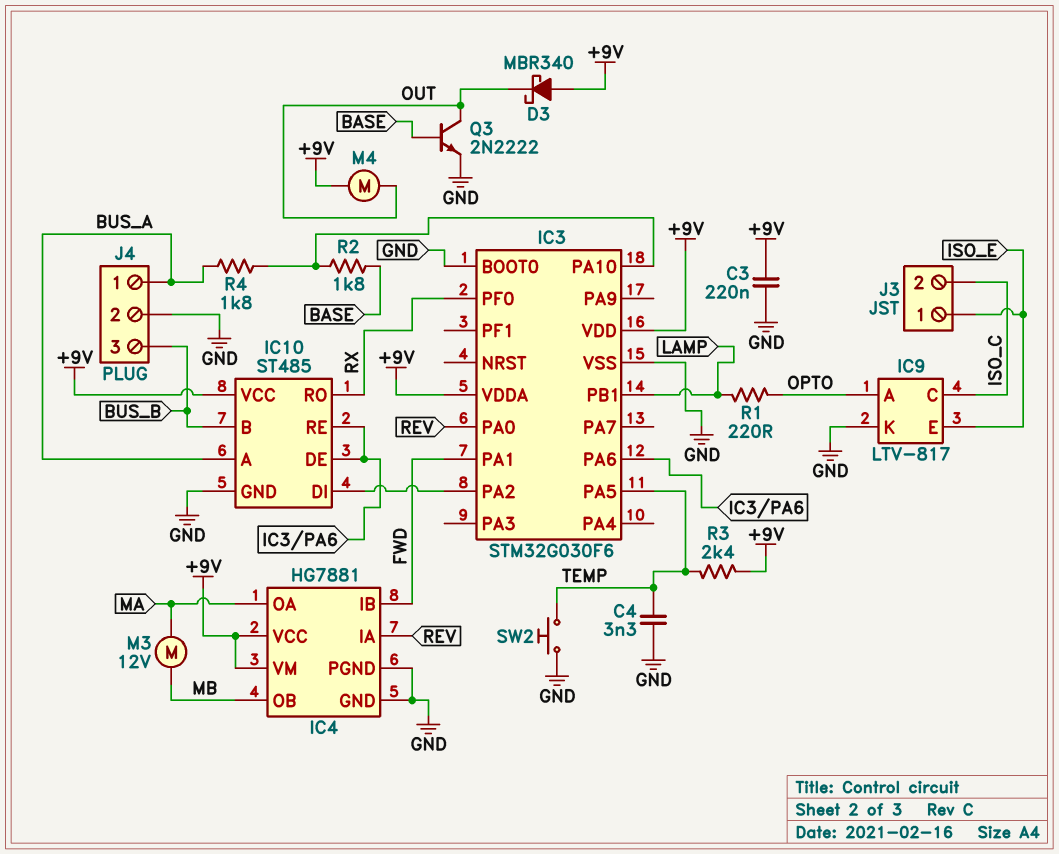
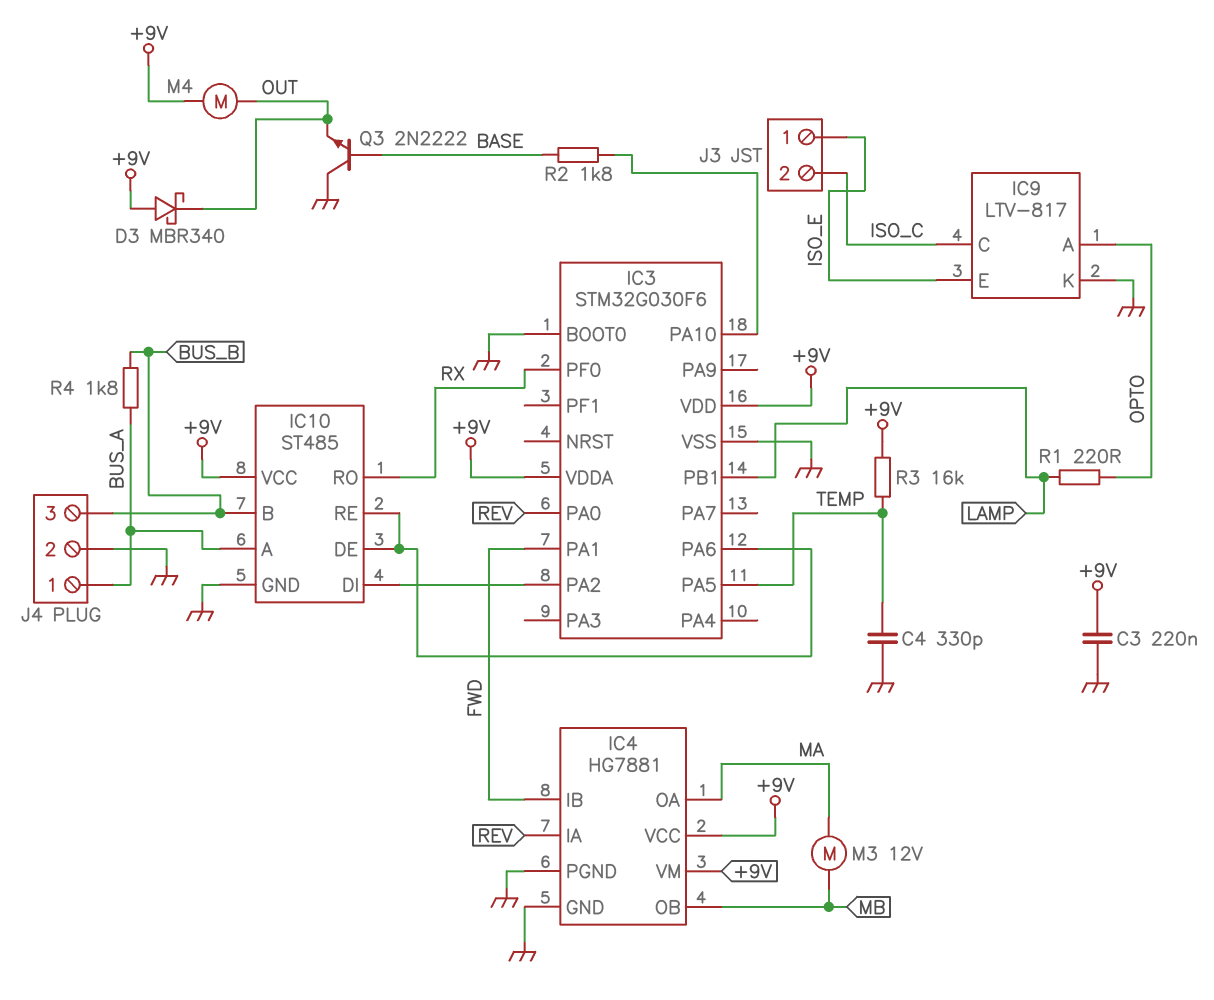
C4: 3.3nF (GND, TEMP) -> 330pF (GND, TEMP)
Q3: NPN 2N2222 (B BASE, C OUT, E GND) -> NPN 2N2222 (B BASE, C GND, E OUT)
R3: 2.4k (+9V, TEMP) -> 16k (+9V, TEMP)
R4: 1.8k (BUS_A, IC3/PA10) -> 1.8k (BUS_A, BUS_B)
SW2: button (GND, TEMP) -> none

